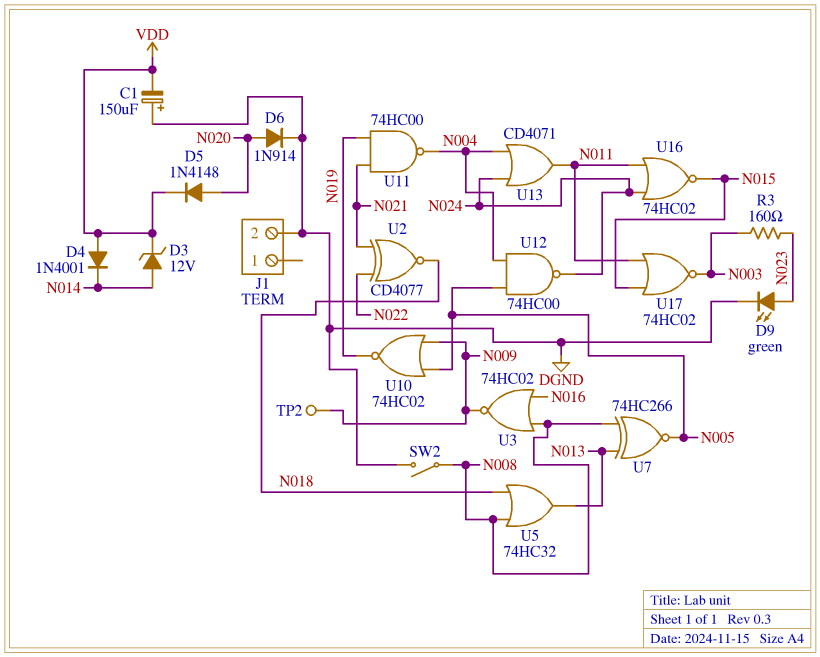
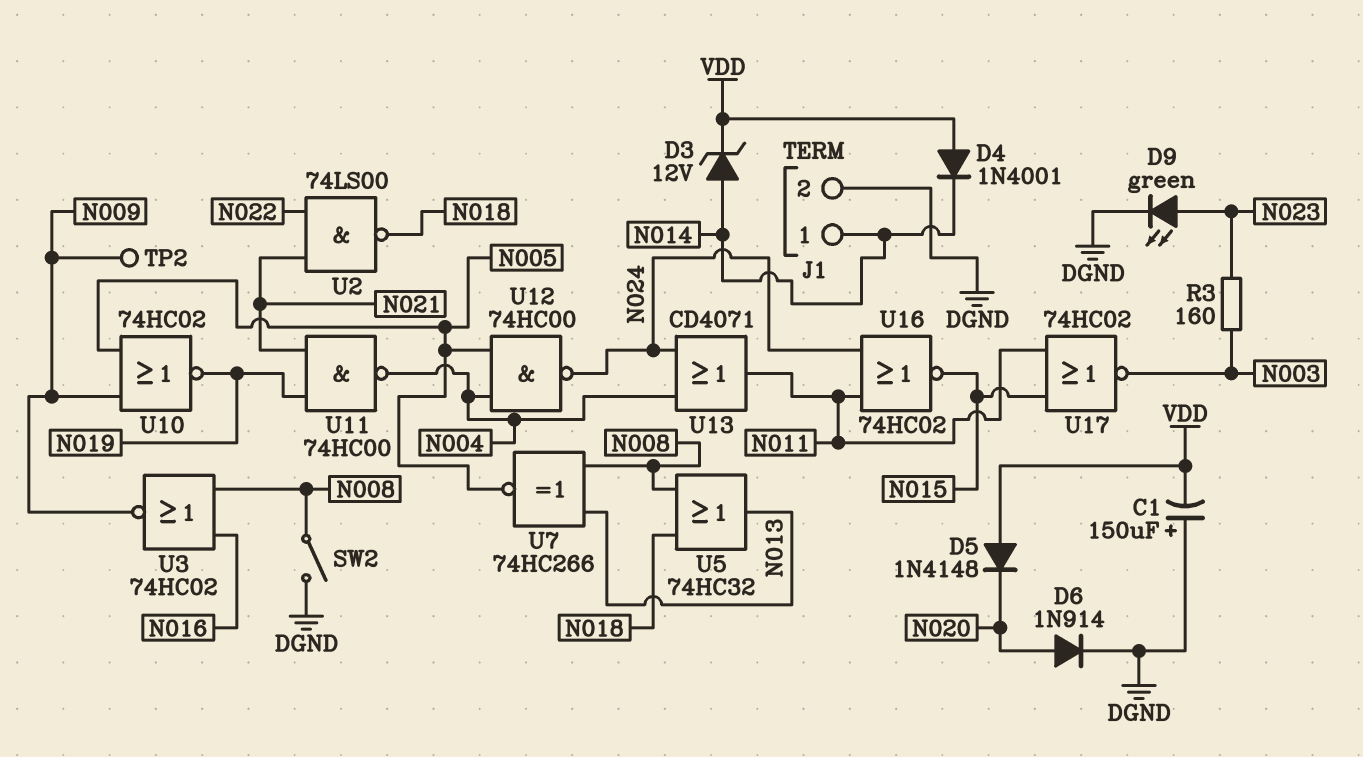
D5: diode 1N4148 (A N020, K VDD) -> diode 1N4148 (A VDD, K N020)
J1 pin 1: none -> N014
U2: XNOR CD4077 (in N021, in N022, out N018) -> NAND 74LS00 (in N021, in N022, out N018)

